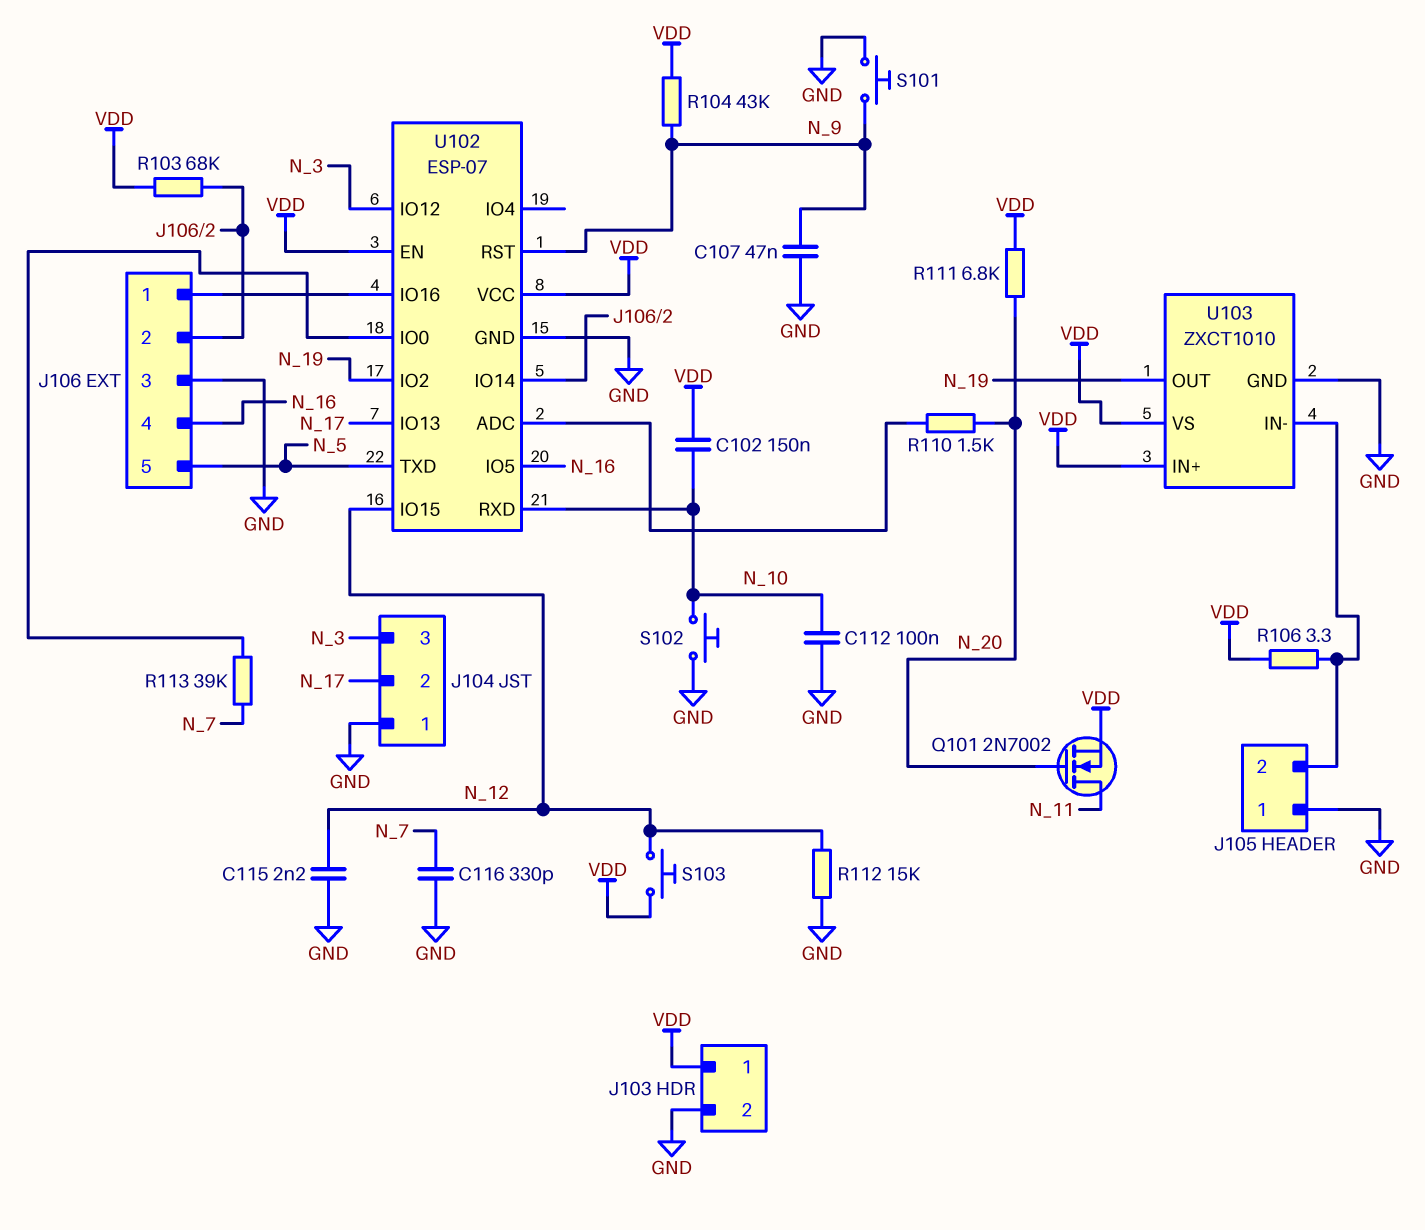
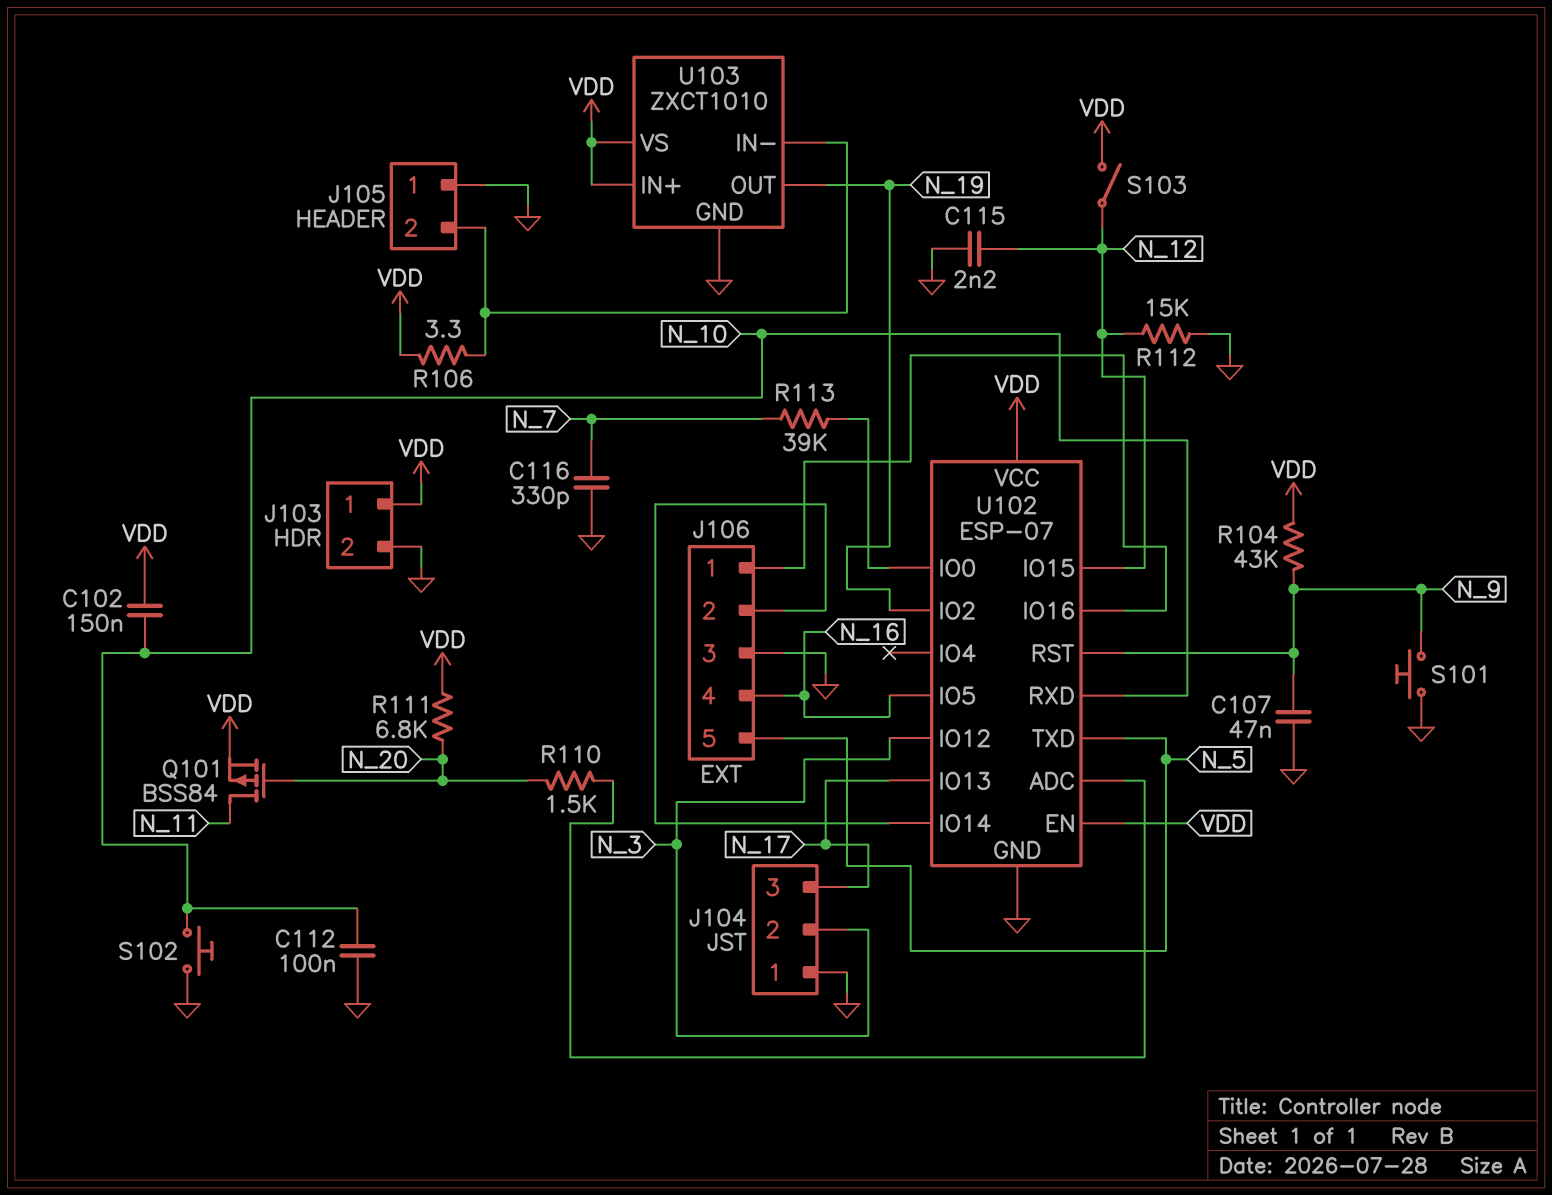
J104 pin 2: N_17 -> N_3
J104 pin 3: N_3 -> N_17
Q101: NMOS 2N7002 (G N_20, D N_11, S VDD) -> PMOS BSS84 (G N_20, D N_11, S VDD)
R103: 68k (J106/2, VDD) -> none
S103: button (N_12, VDD) -> switch (N_12, VDD)

